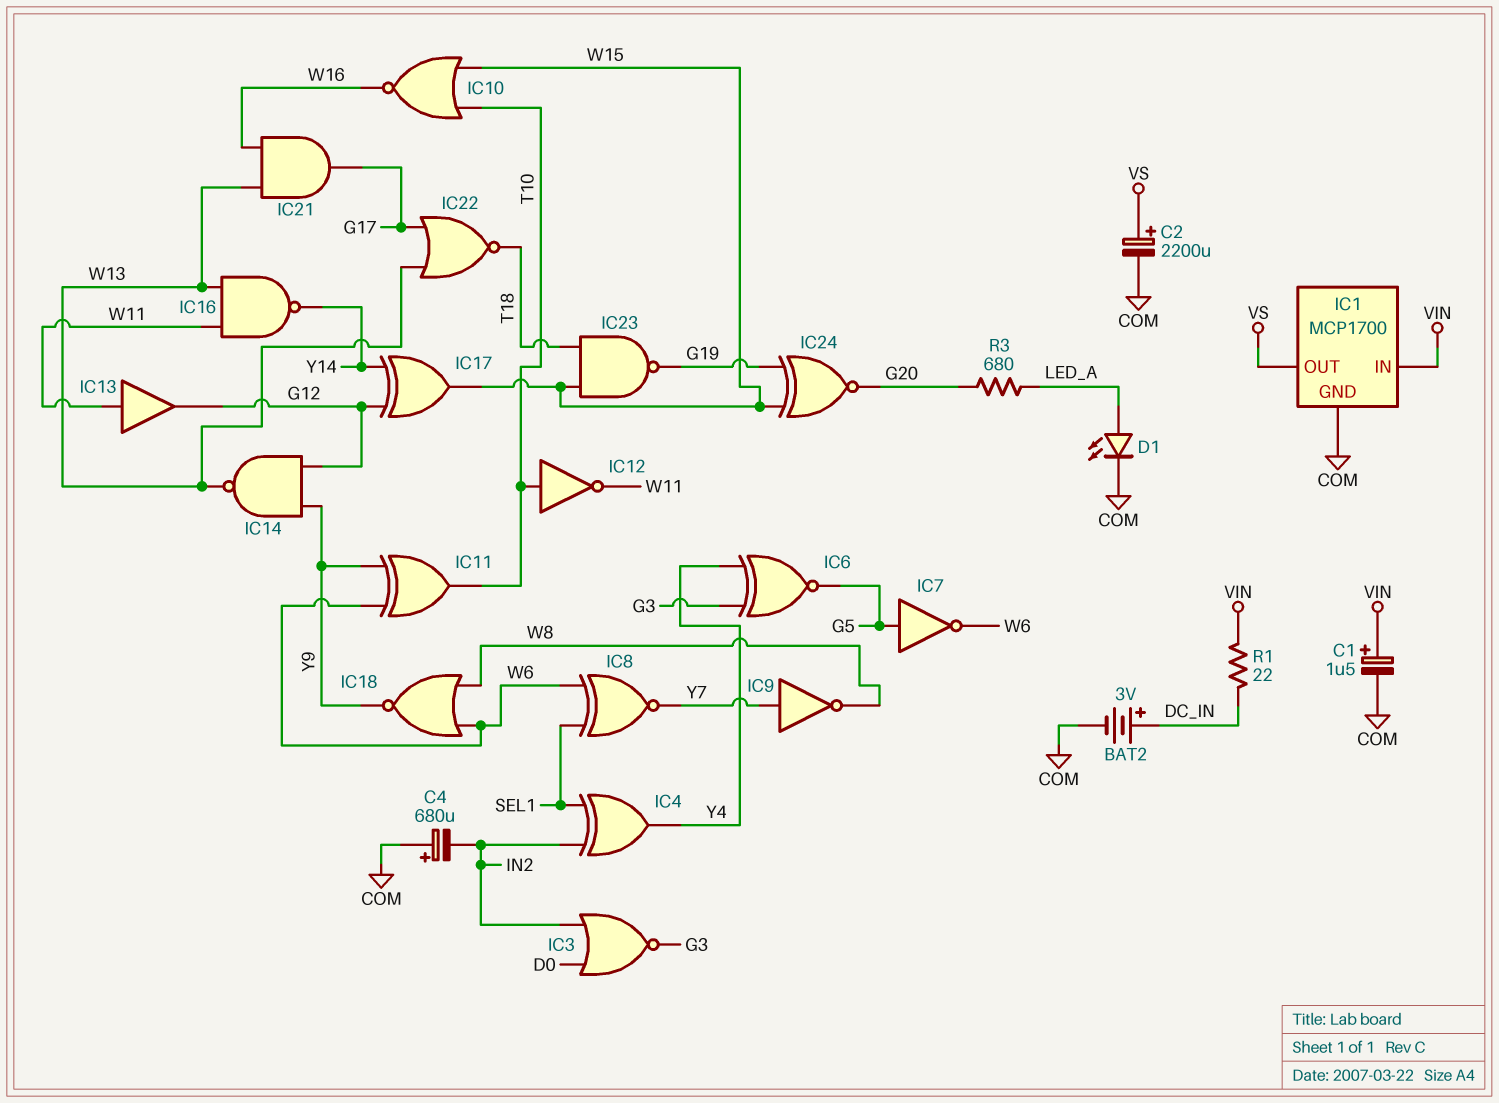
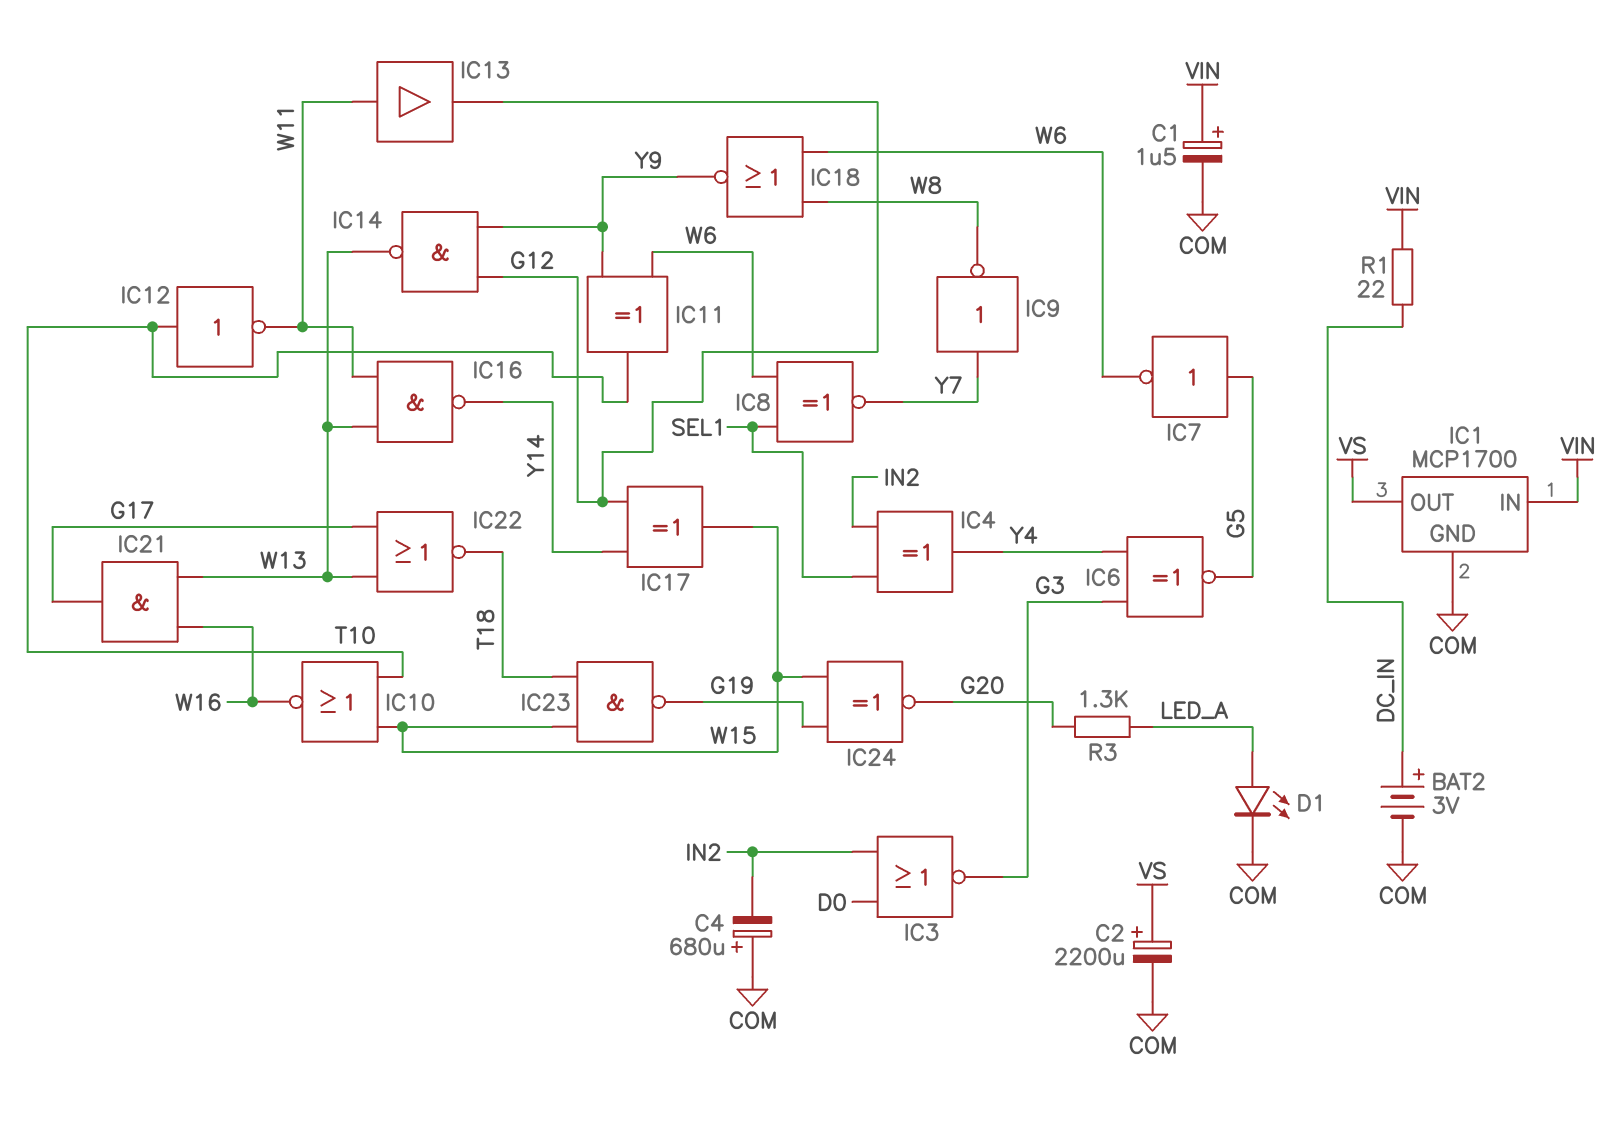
R3: 680 (G20, LED_A) -> 1.3k (G20, LED_A)

